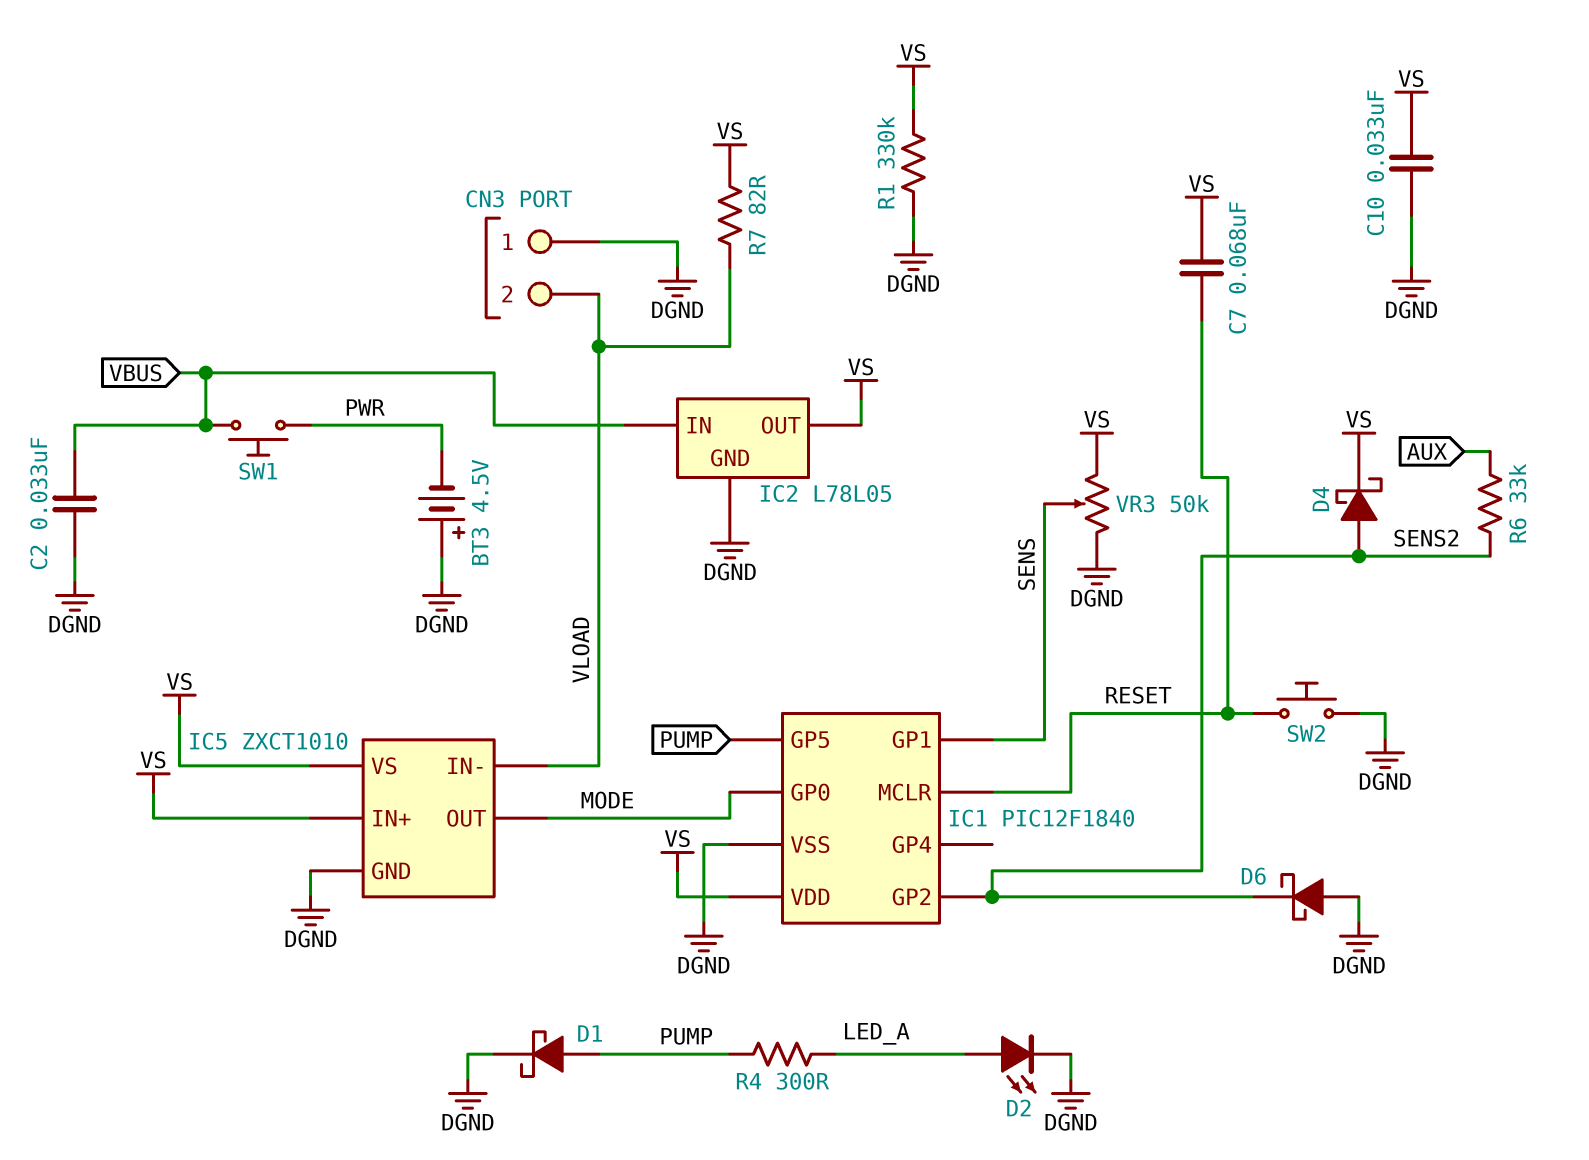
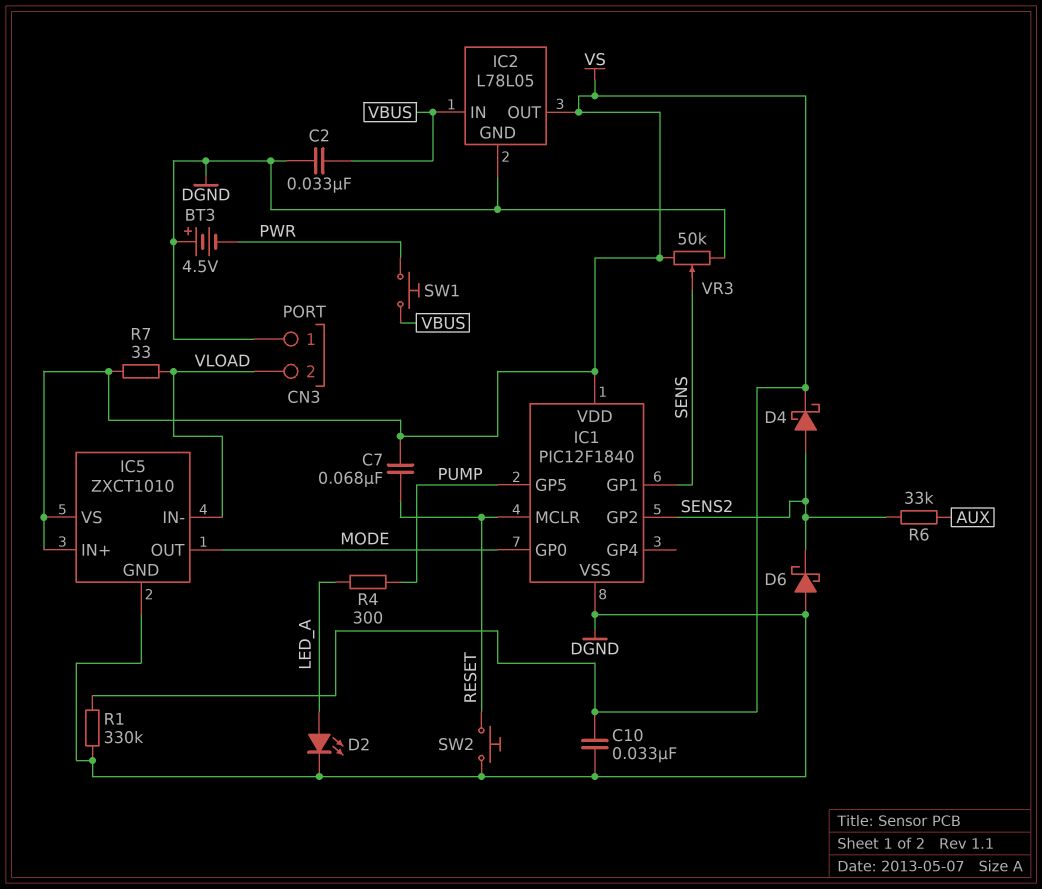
D1: schottky (A PUMP, K DGND) -> none
R7: 82 (VLOAD, VS) -> 33 (VLOAD, VS)

